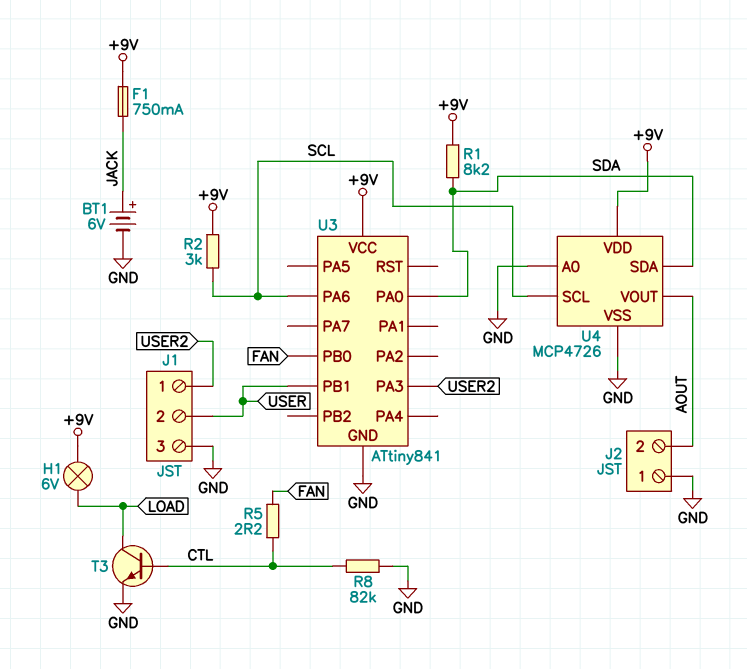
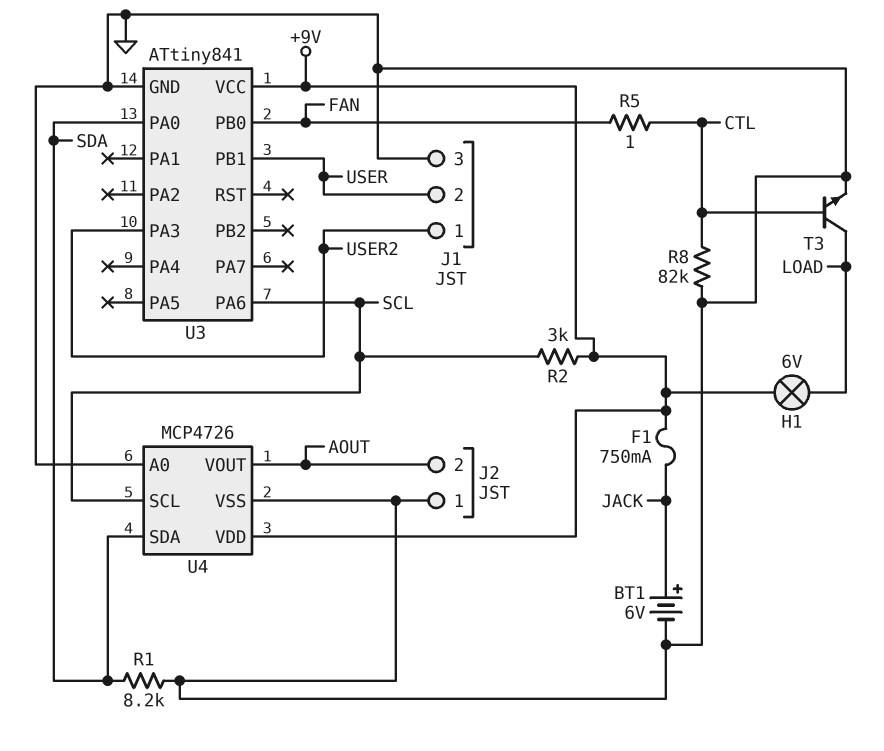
R1: 8.2k (+9V, SDA) -> 8.2k (GND, SDA)
R5: 2.2 (CTL, FAN) -> 1 (CTL, FAN)

